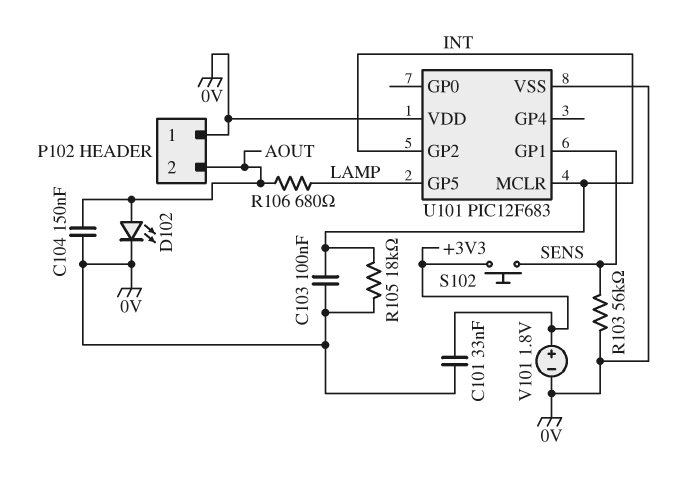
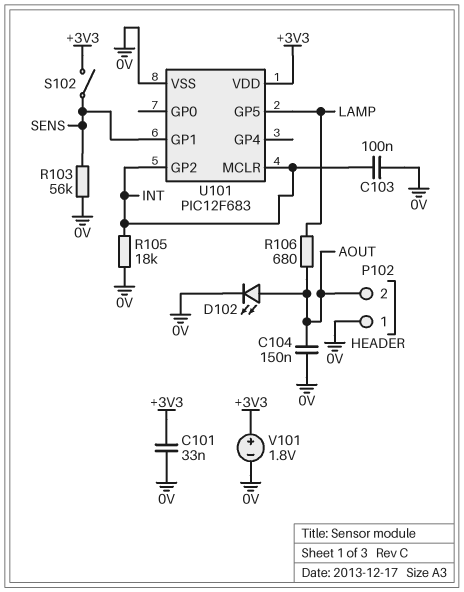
S102: button (+3V3, SENS) -> switch (+3V3, SENS)
U101 pin VDD: 0V -> +3V3

